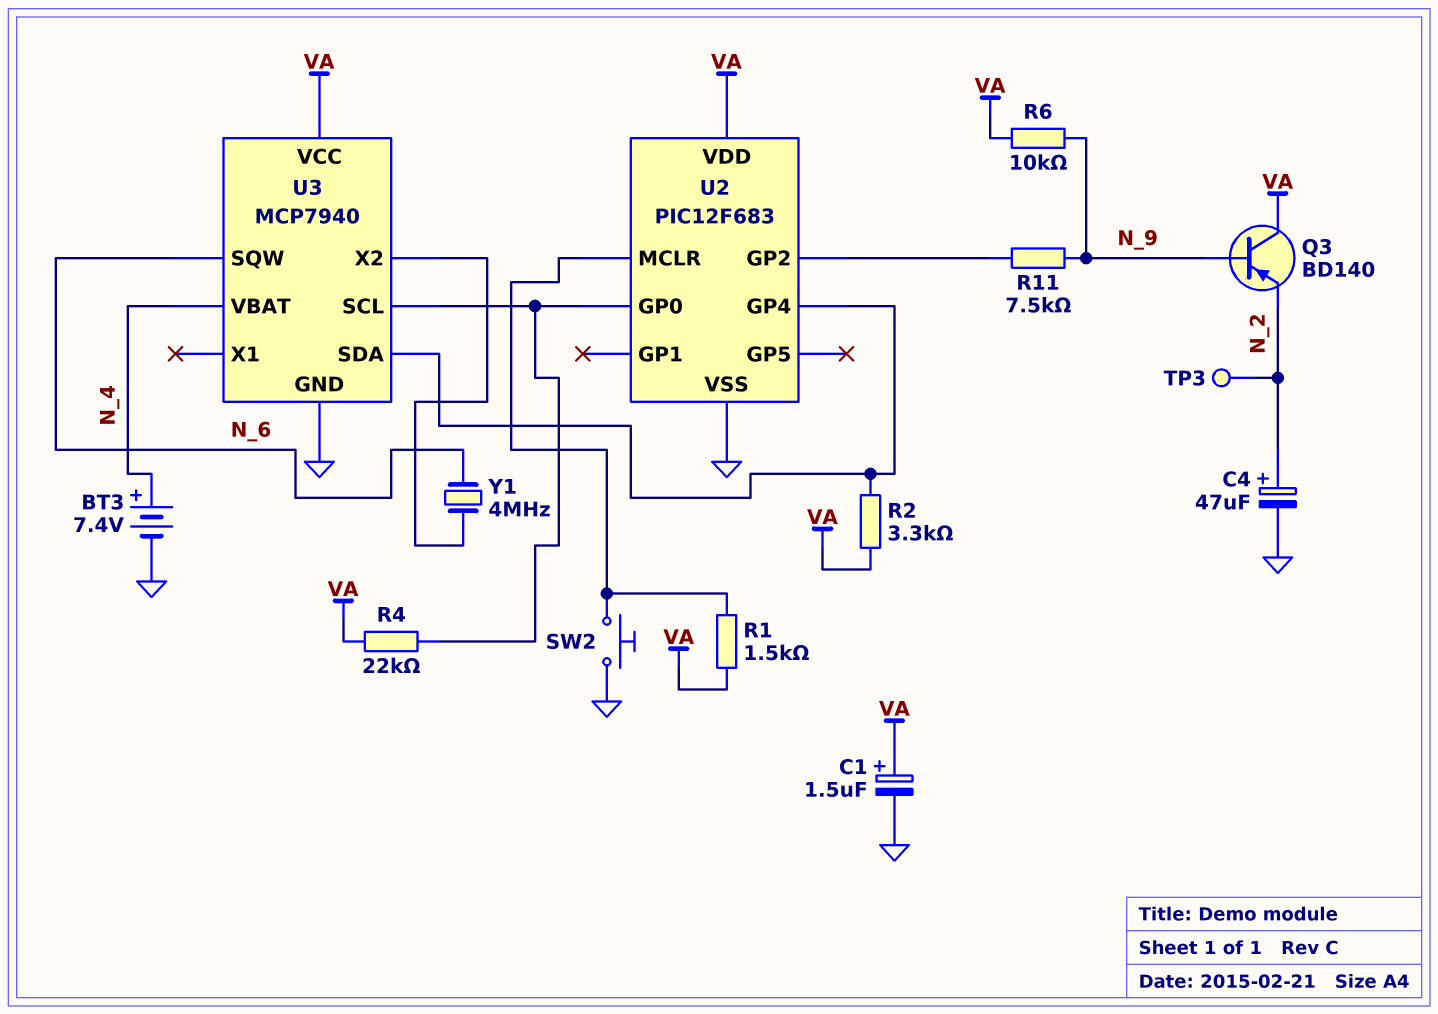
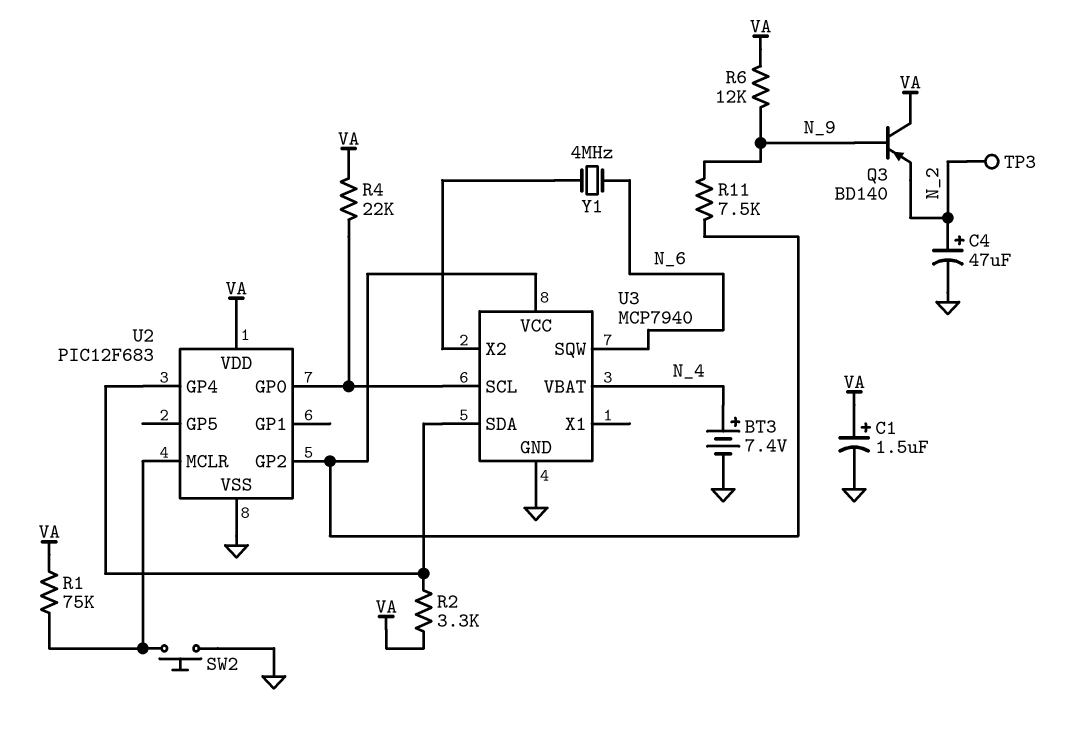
R1: 1.5k (U2/MCLR, VA) -> 75k (U2/MCLR, VA)
R6: 10k (N_9, VA) -> 12k (N_9, VA)
U3 pin VCC: VA -> U2/GP2

